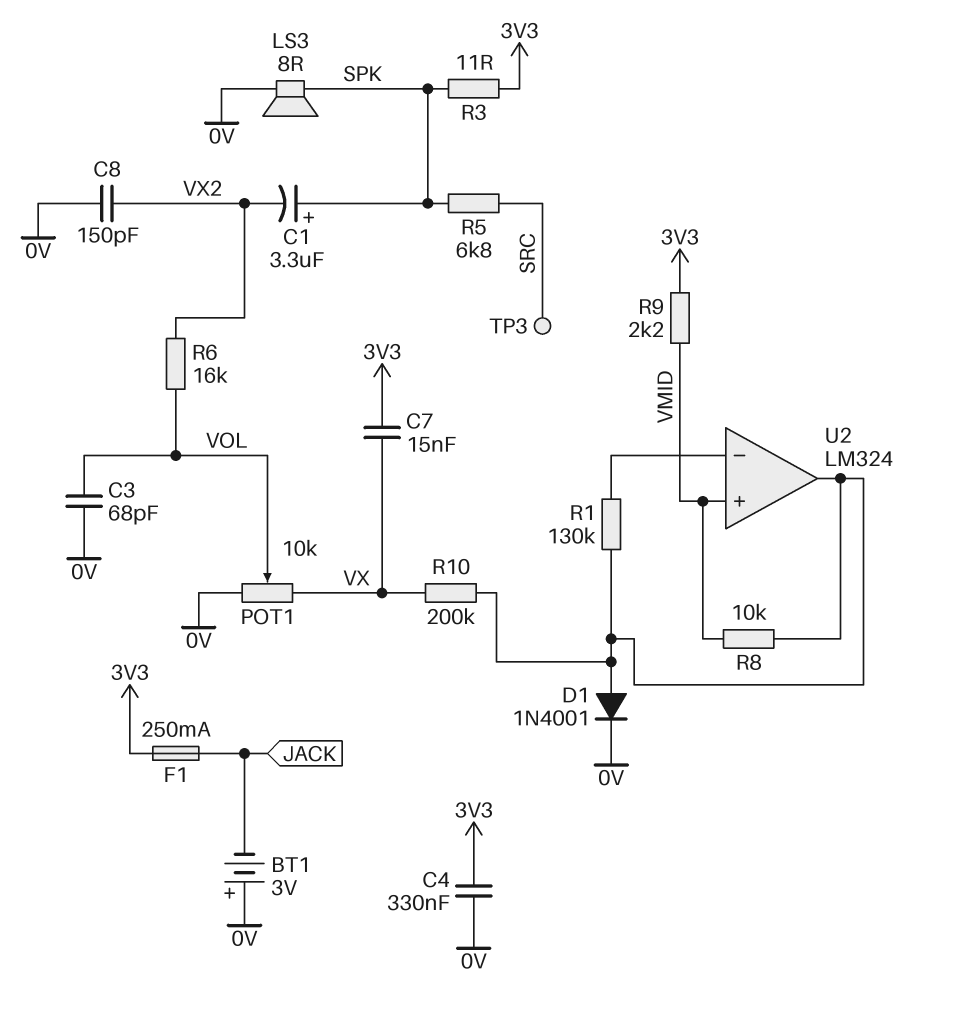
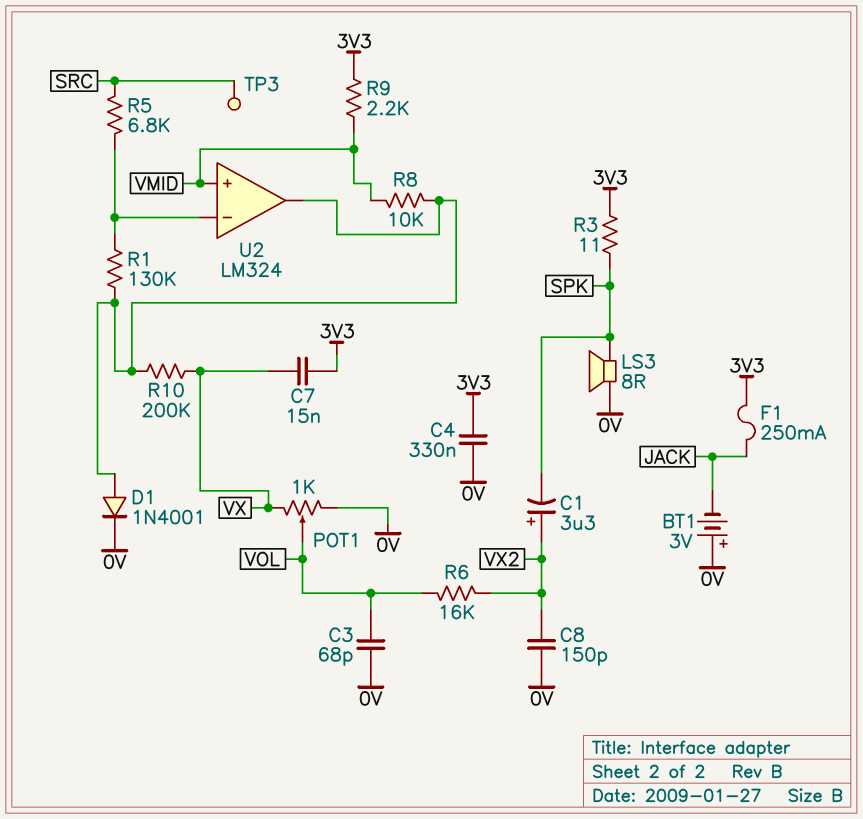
C1: 3.3uF (plus SPK, minus VX2) -> 3.3uF (plus VX2, minus SPK)
POT1: 10k (0V, VX, wiper VOL) -> 1k (0V, VX, wiper VOL)
R5: 6.8k (SPK, SRC) -> 6.8k (SRC, U2/in-)

